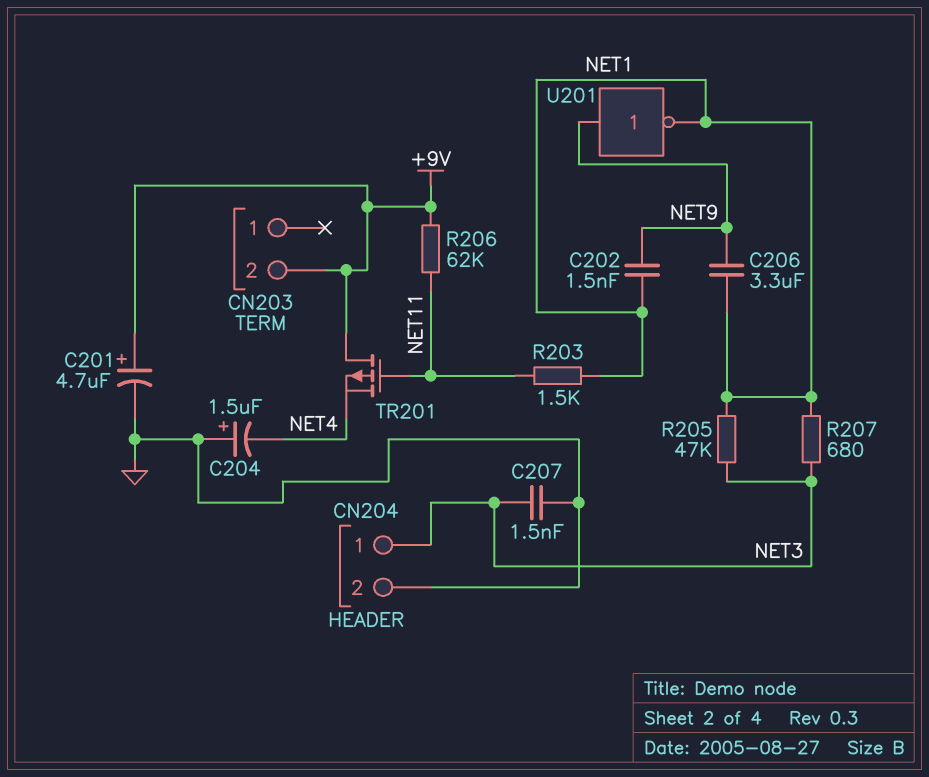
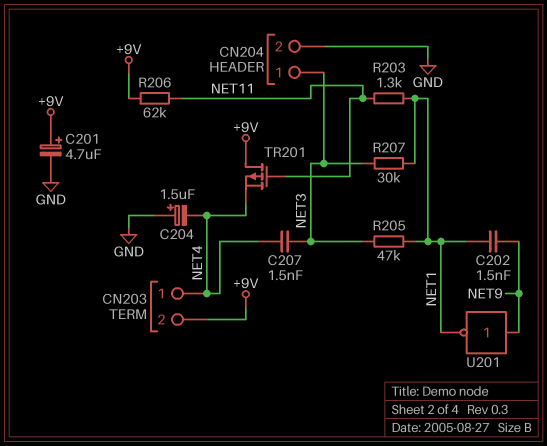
C206: 3.3uF (NET1, NET9) -> none
C207: 1.5nF (GND, NET3) -> 1.5nF (NET3, NET4)
CN203 pin 1: none -> NET4
R203: 1.5k (NET1, NET11) -> 1.3k (NET1, NET11)
R207: 680 (NET1, NET3) -> 30k (NET1, NET3)

